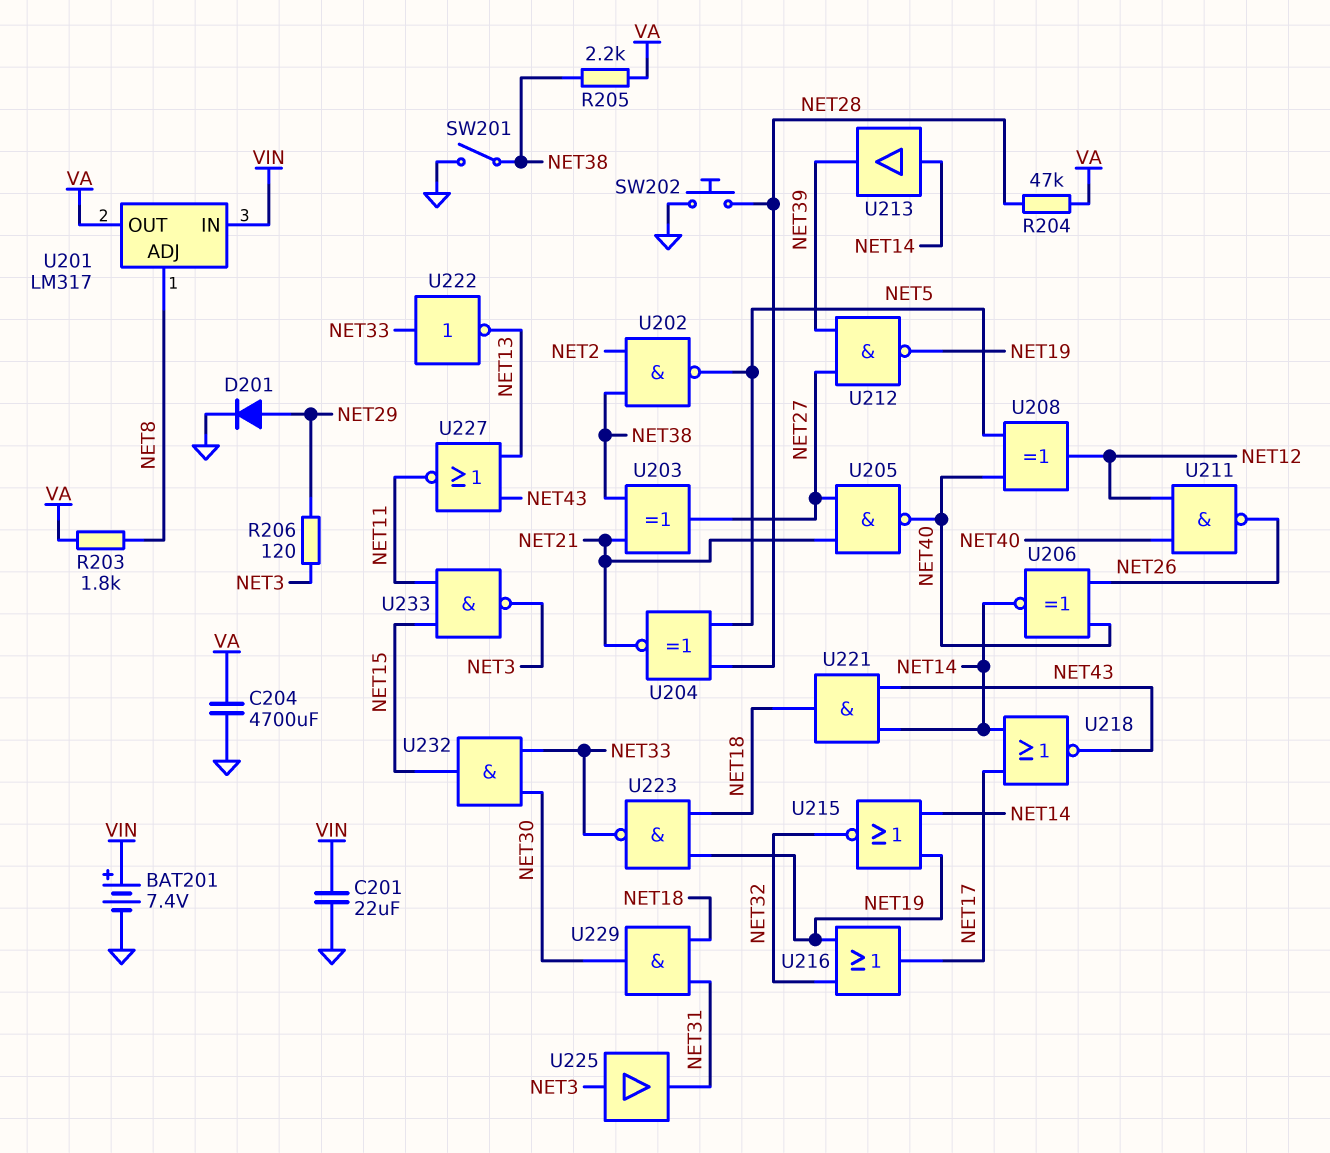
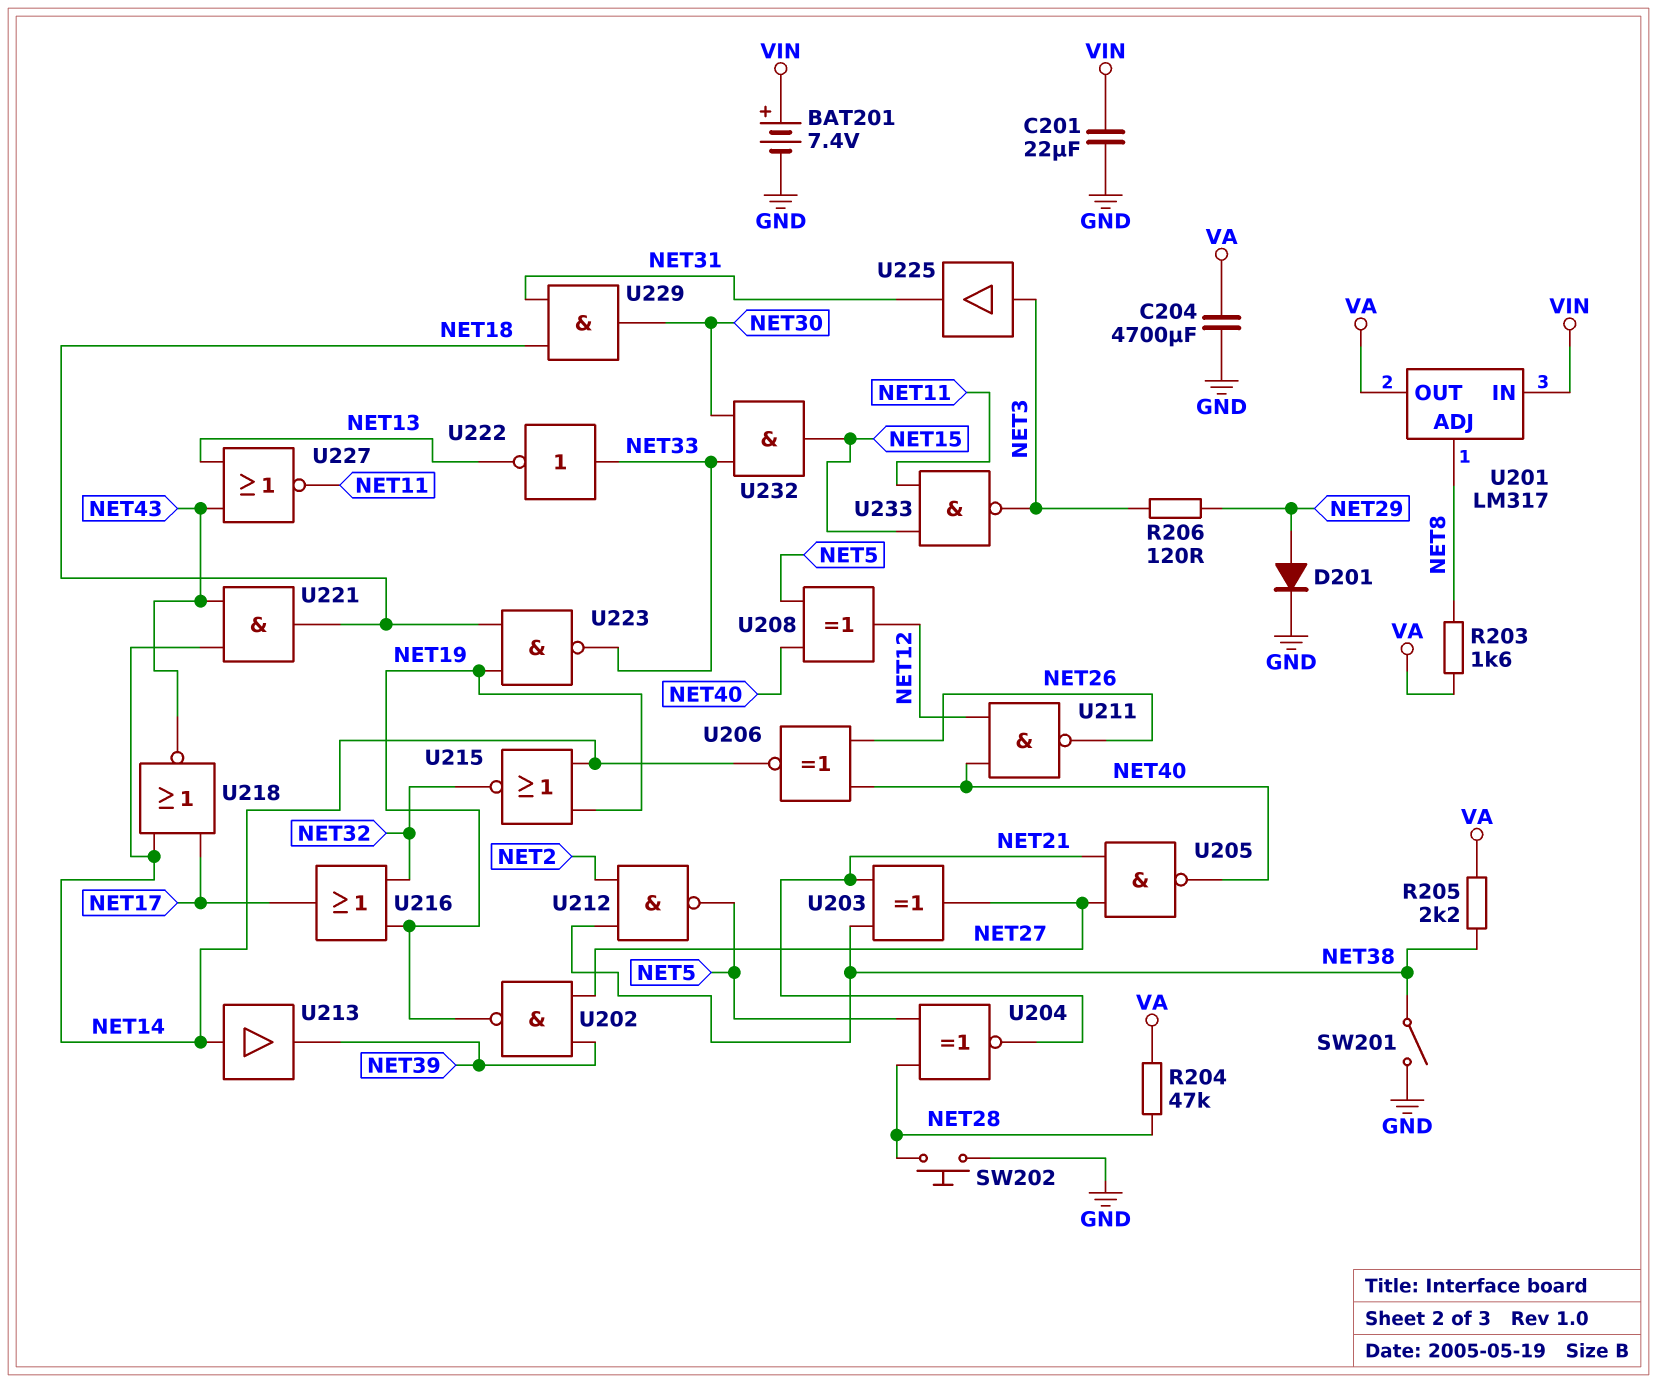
R203: 1.8k (NET8, VA) -> 1.6k (NET8, VA)
U202: NAND (in NET2, in NET38, out NET5) -> NAND (in NET27, in NET39, out NET19)
U212: NAND (in NET27, in NET39, out NET19) -> NAND (in NET2, in NET38, out NET5)

